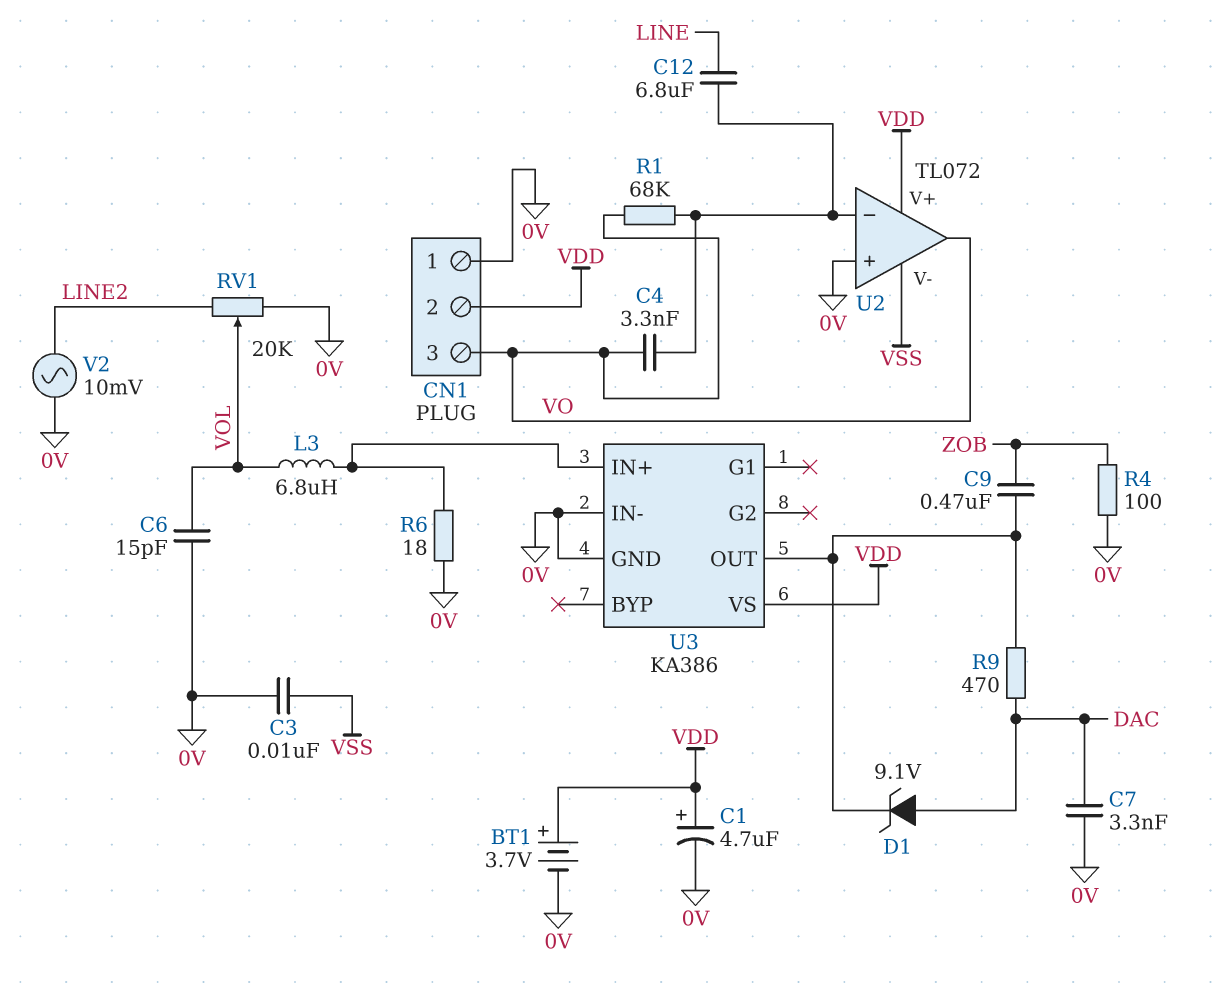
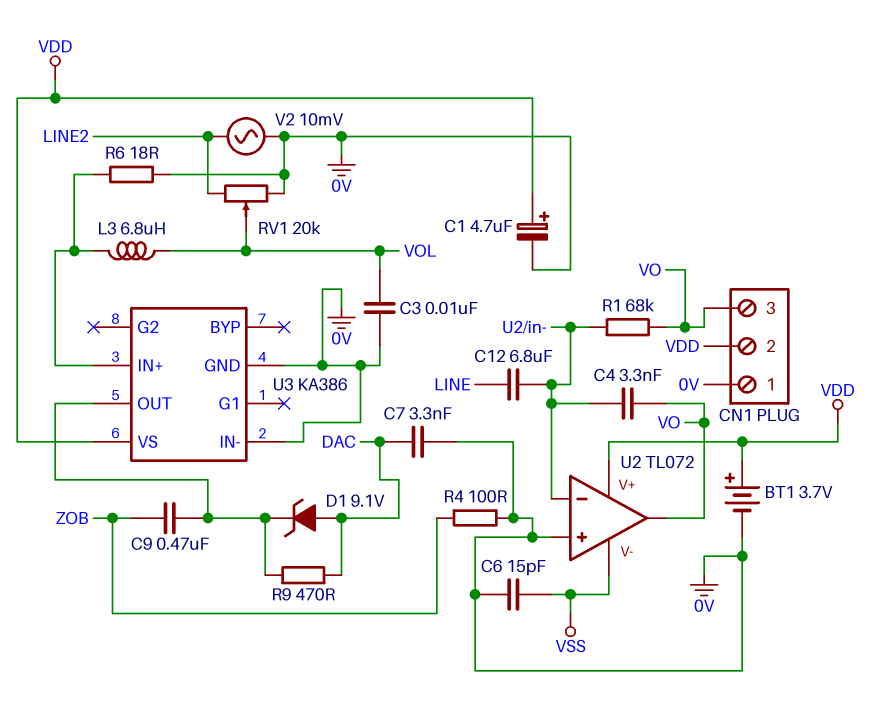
C3: 10nF (0V, VSS) -> 10nF (0V, VOL)
C6: 15pF (0V, VOL) -> 15pF (0V, VSS)

